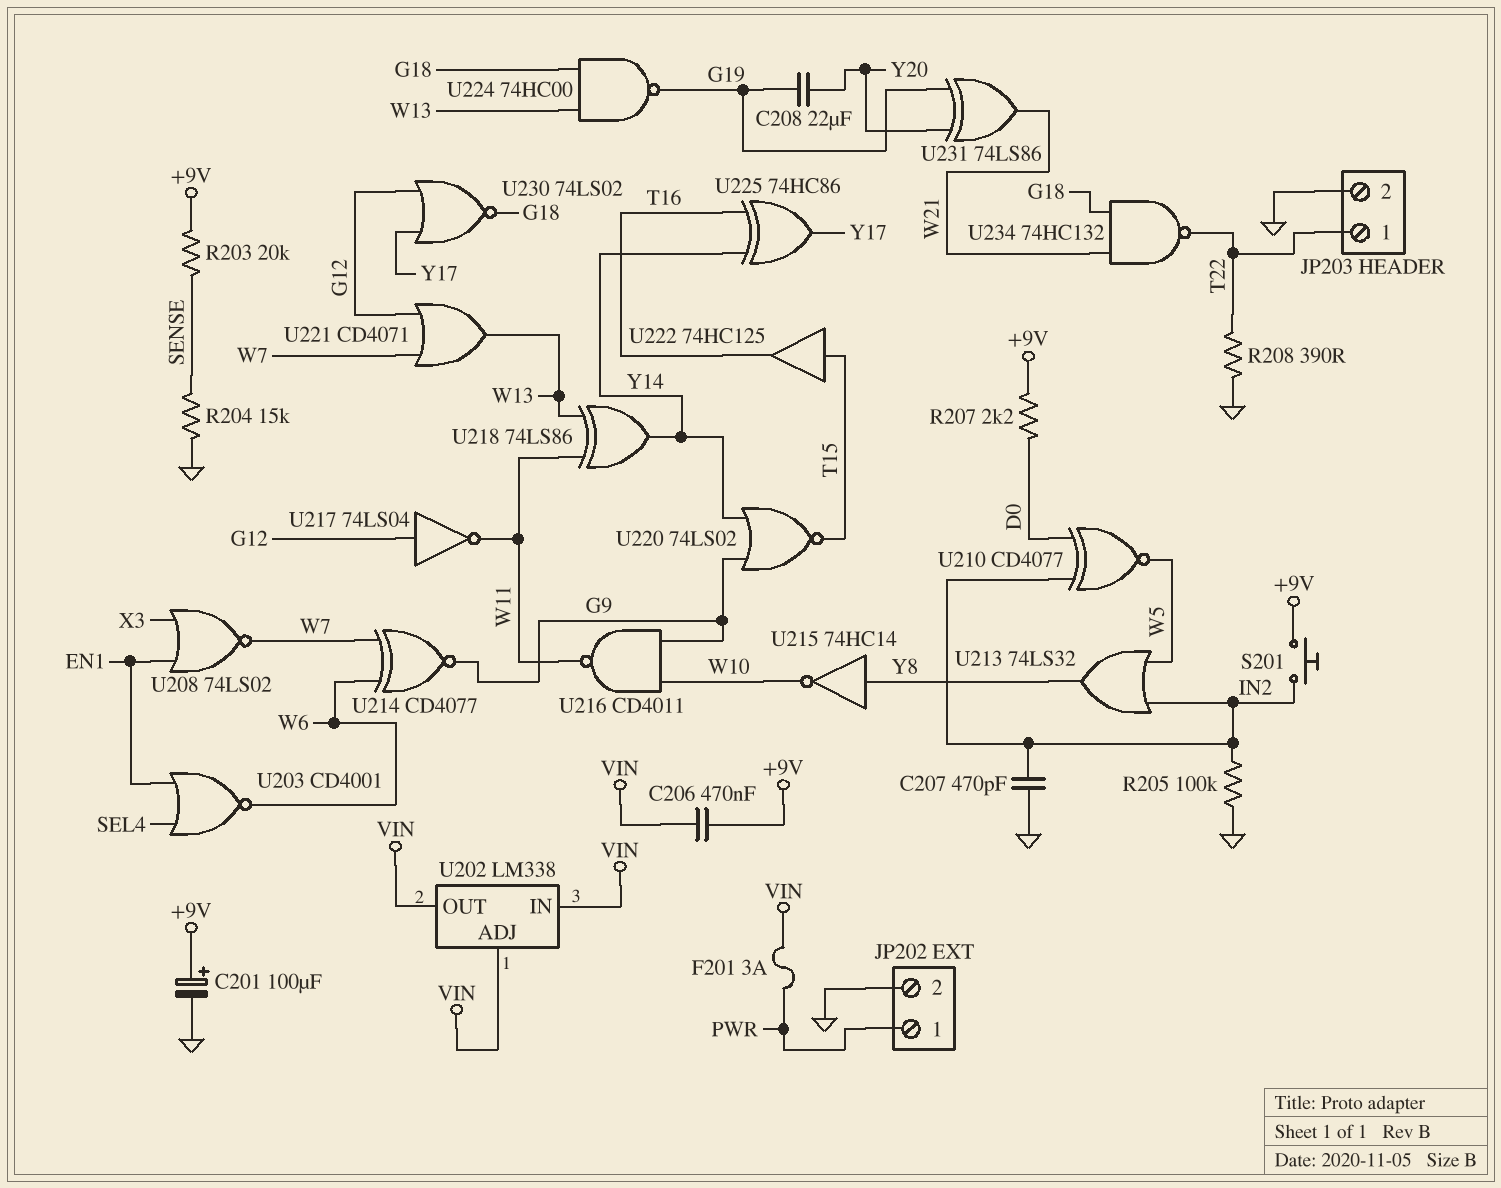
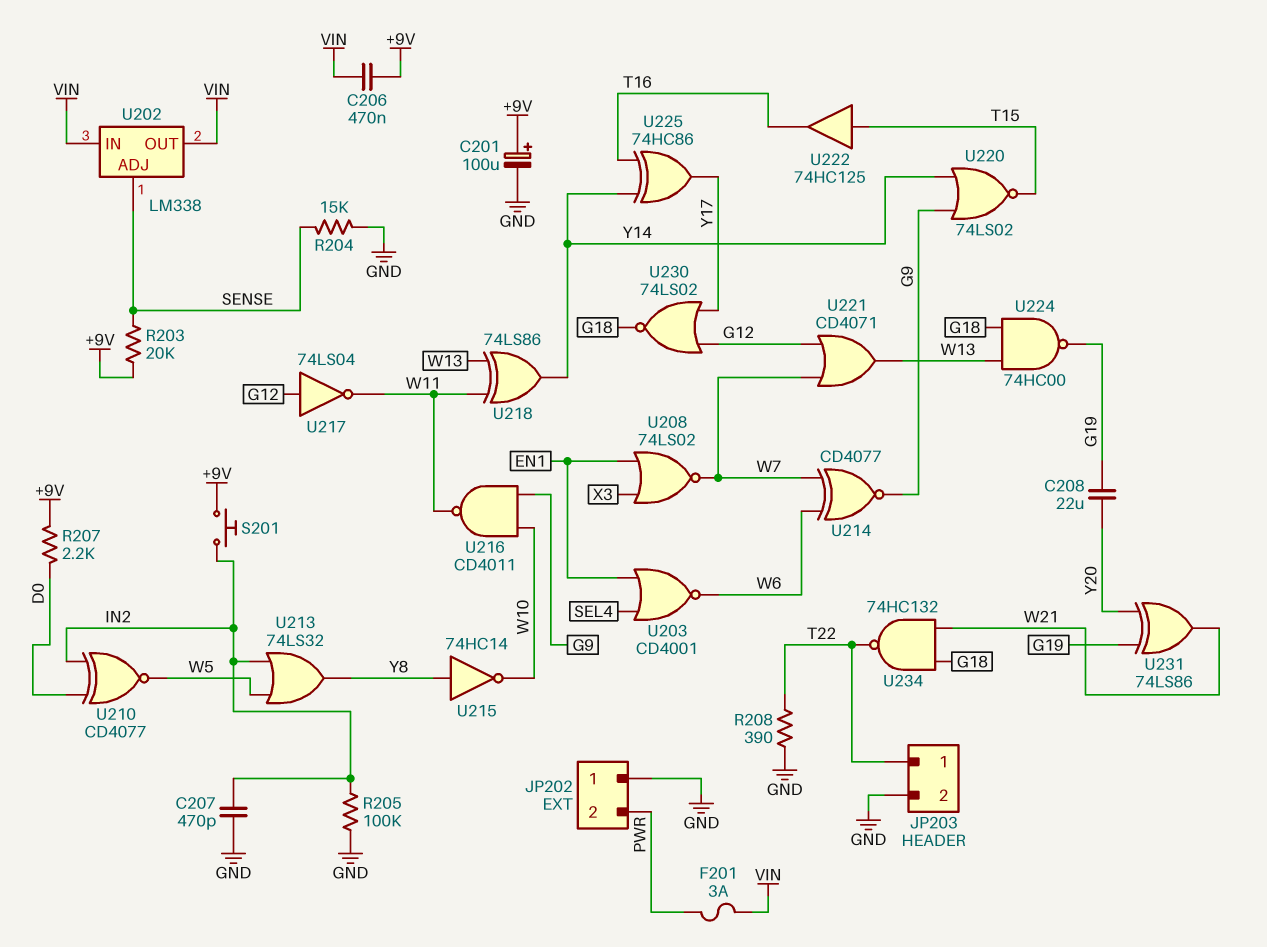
JP202 pin 1: PWR -> GND
JP202 pin 2: GND -> PWR
U202 pin ADJ: VIN -> SENSE

